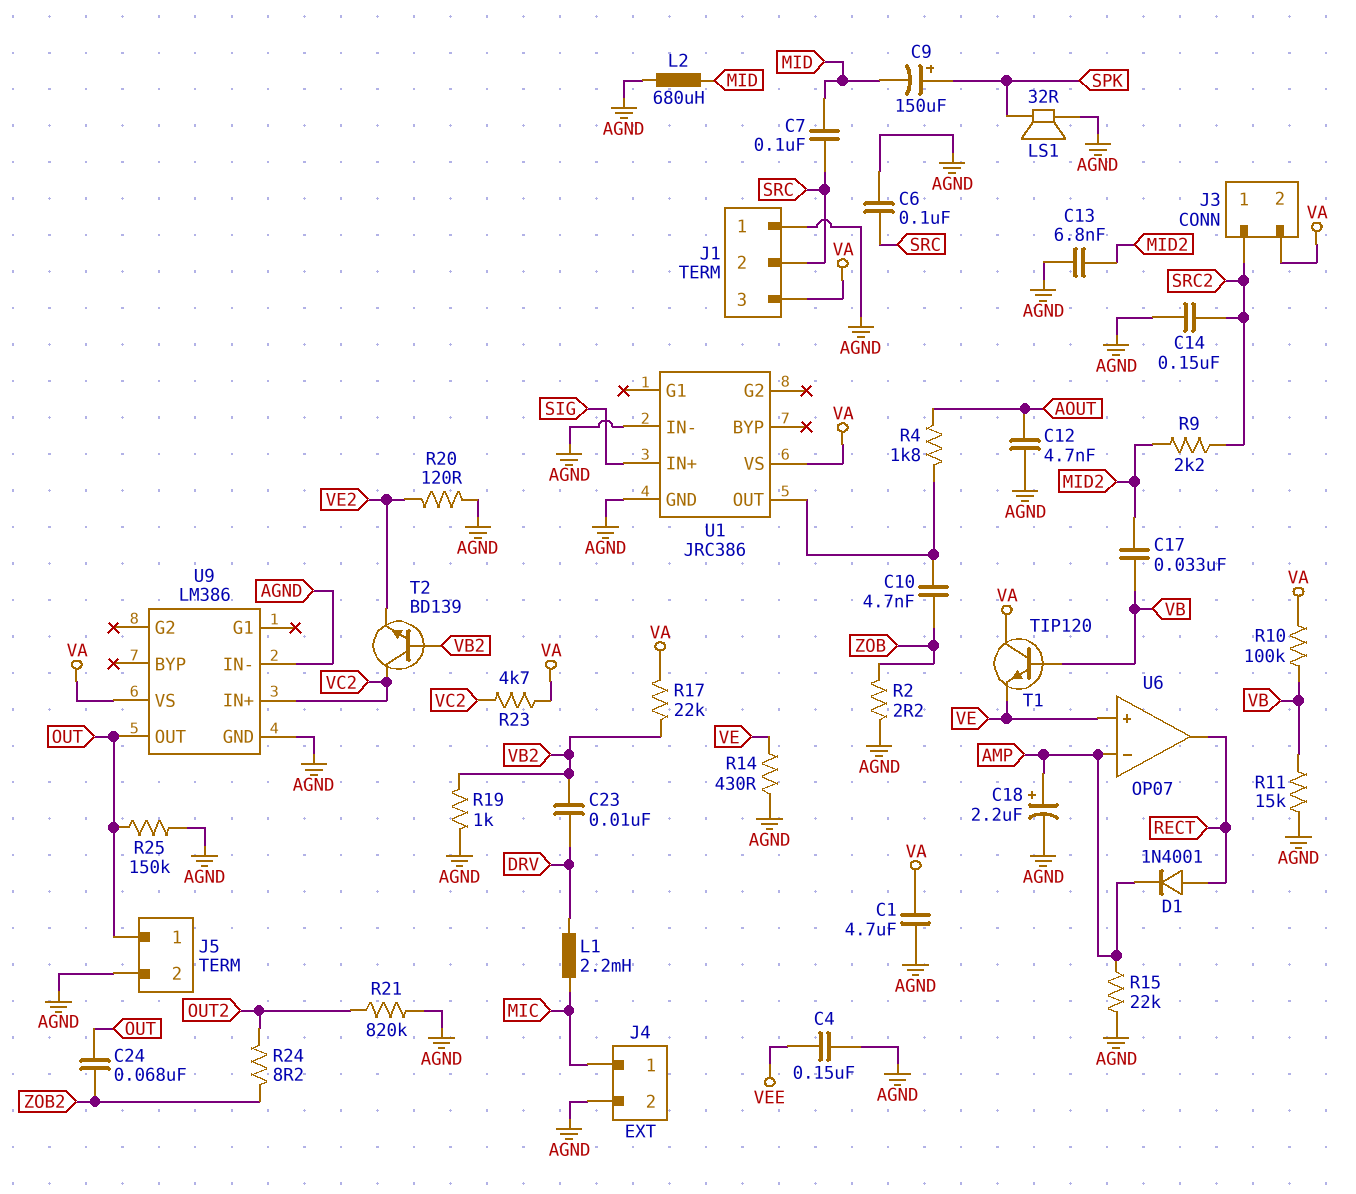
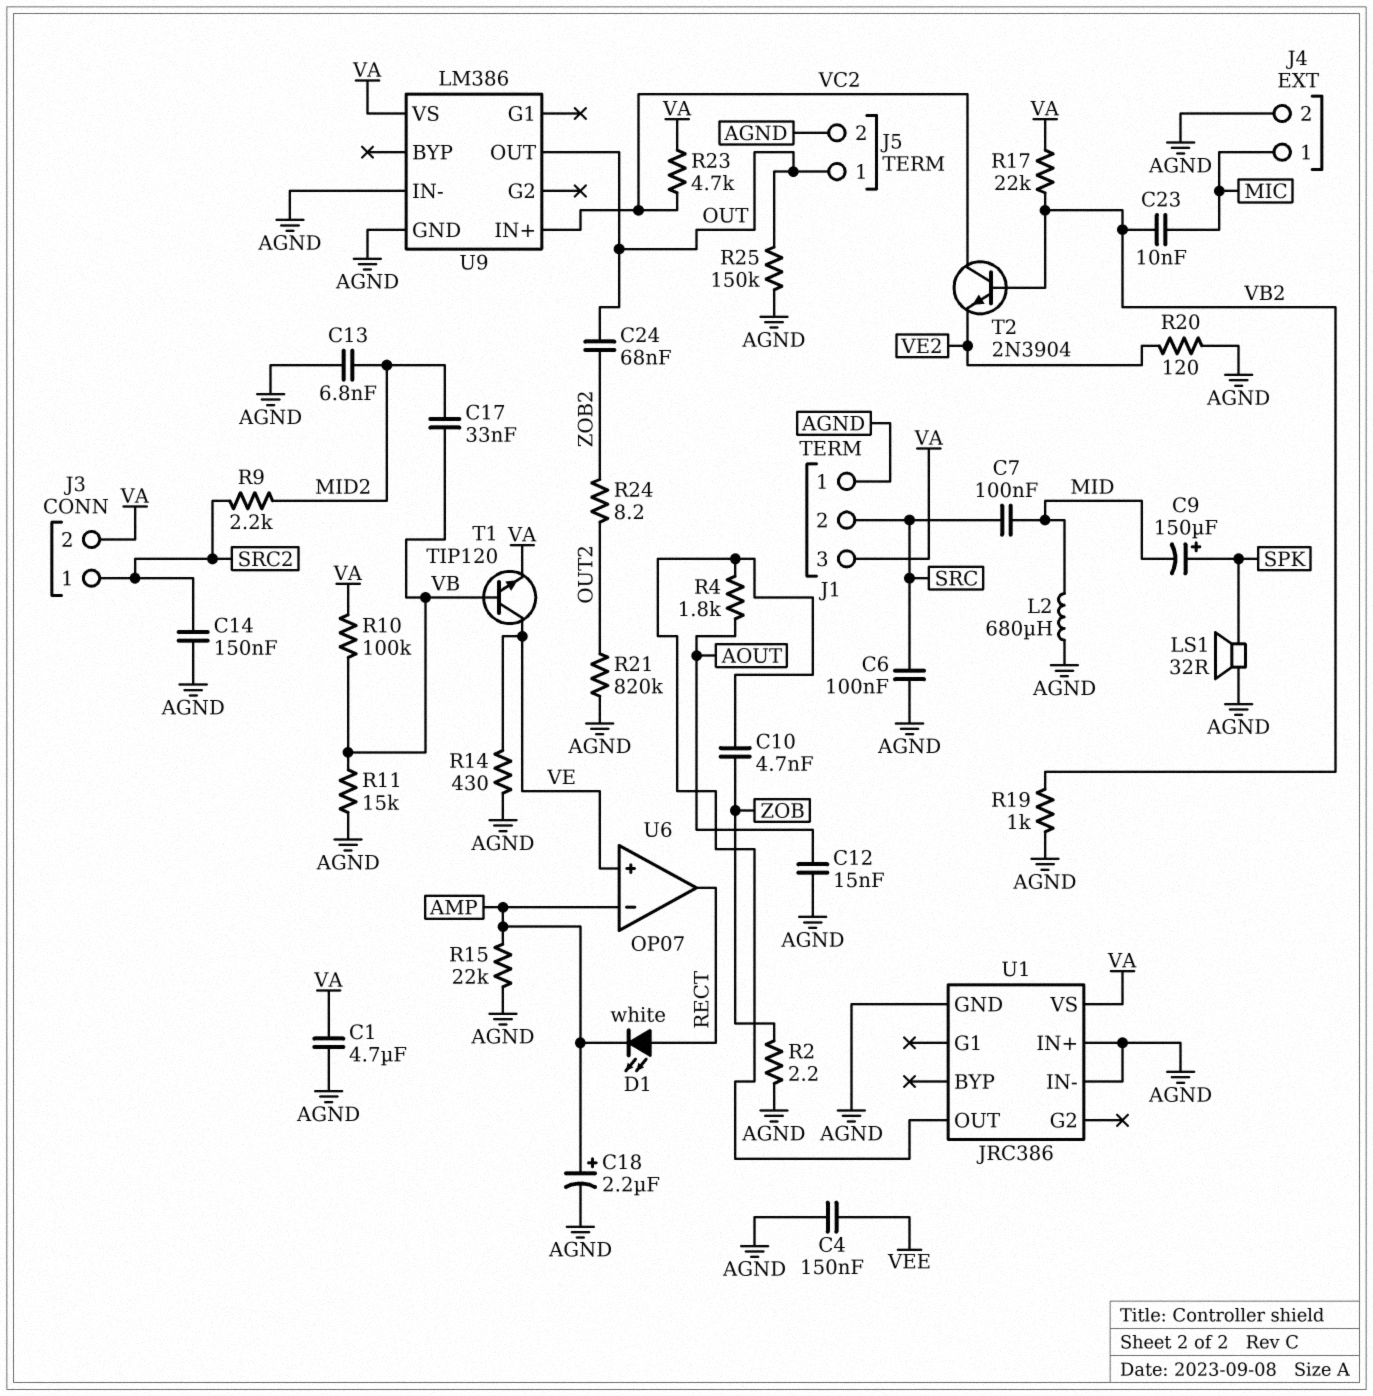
C12: 4.7nF (AGND, AOUT) -> 15nF (AGND, AOUT)
C23: 10nF (DRV, VB2) -> 10nF (MIC, VB2)
D1: diode 1N4001 (A RECT, K AMP) -> LED white (A RECT, K AMP)
L1: 2.2mH (DRV, MIC) -> none
T1: NPN TIP120 (B VB, C VA, E VE) -> NPN TIP120 (B VB, C VE, E VA)
T2: NPN BD139 (B VB2, C VC2, E VE2) -> NPN 2N3904 (B VB2, C VC2, E VE2)
U1 pin IN+: SIG -> AGND

